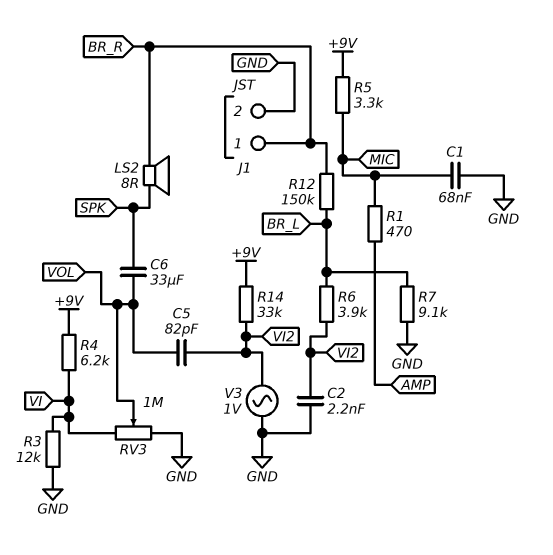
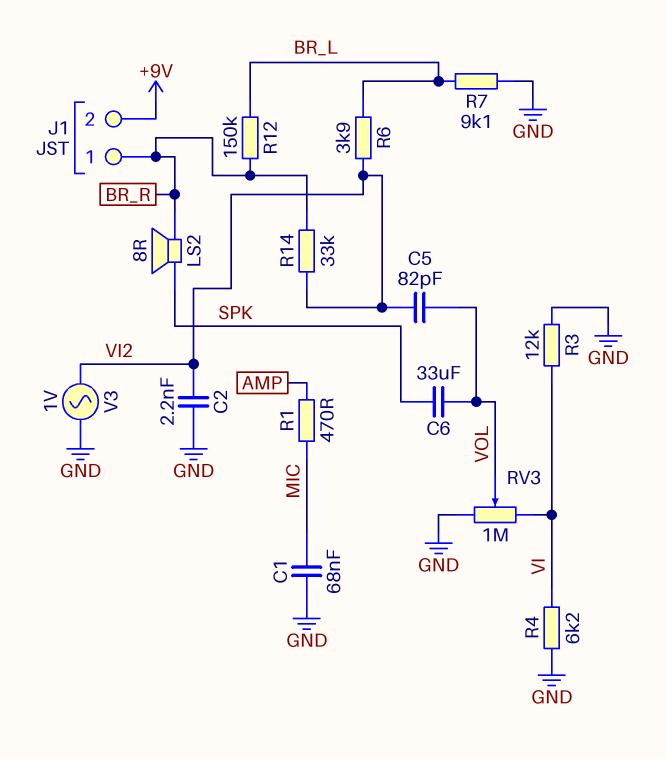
J1 pin 2: GND -> +9V
R4: 6.2k (+9V, VI) -> 6.2k (GND, VI)
R5: 3.3k (+9V, MIC) -> none
R14: 33k (+9V, VI2) -> 33k (BR_R, VI2)

